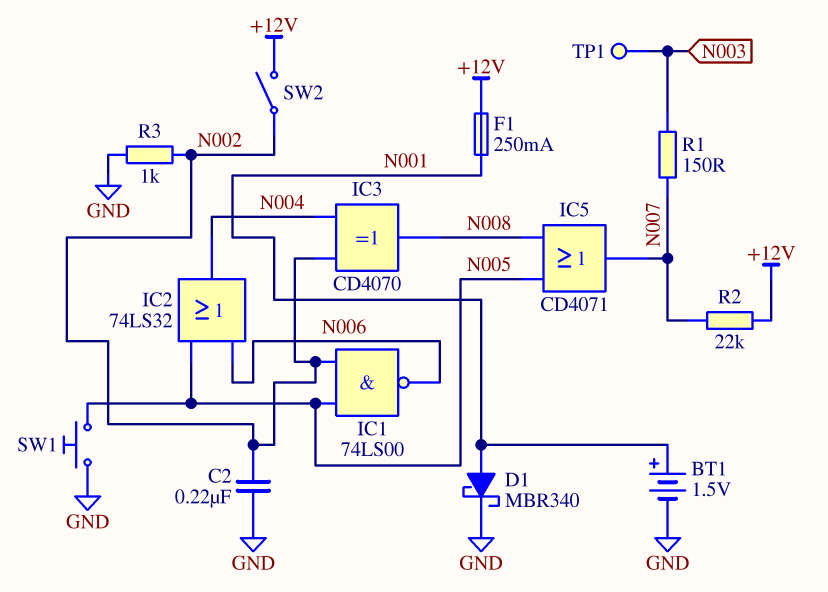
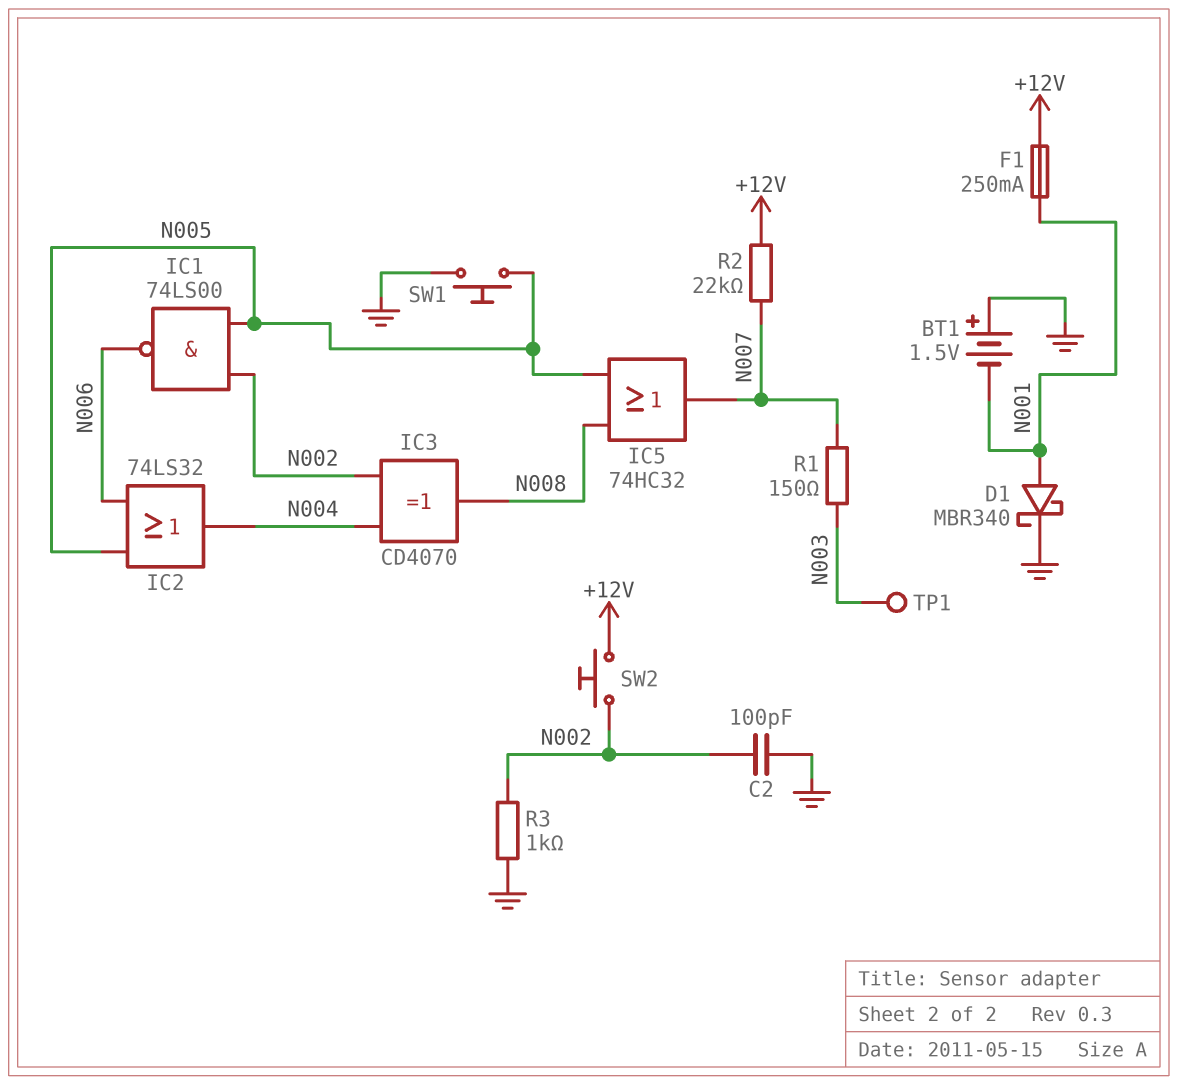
BT1: 1.5V (plus N001, minus GND) -> 1.5V (plus GND, minus N001)
C2: 220nF (GND, N002) -> 100pF (GND, N002)
IC5: OR CD4071 (in N005, in N008, out N007) -> OR 74HC32 (in N005, in N008, out N007)
SW2: switch (+12V, N002) -> button (+12V, N002)

